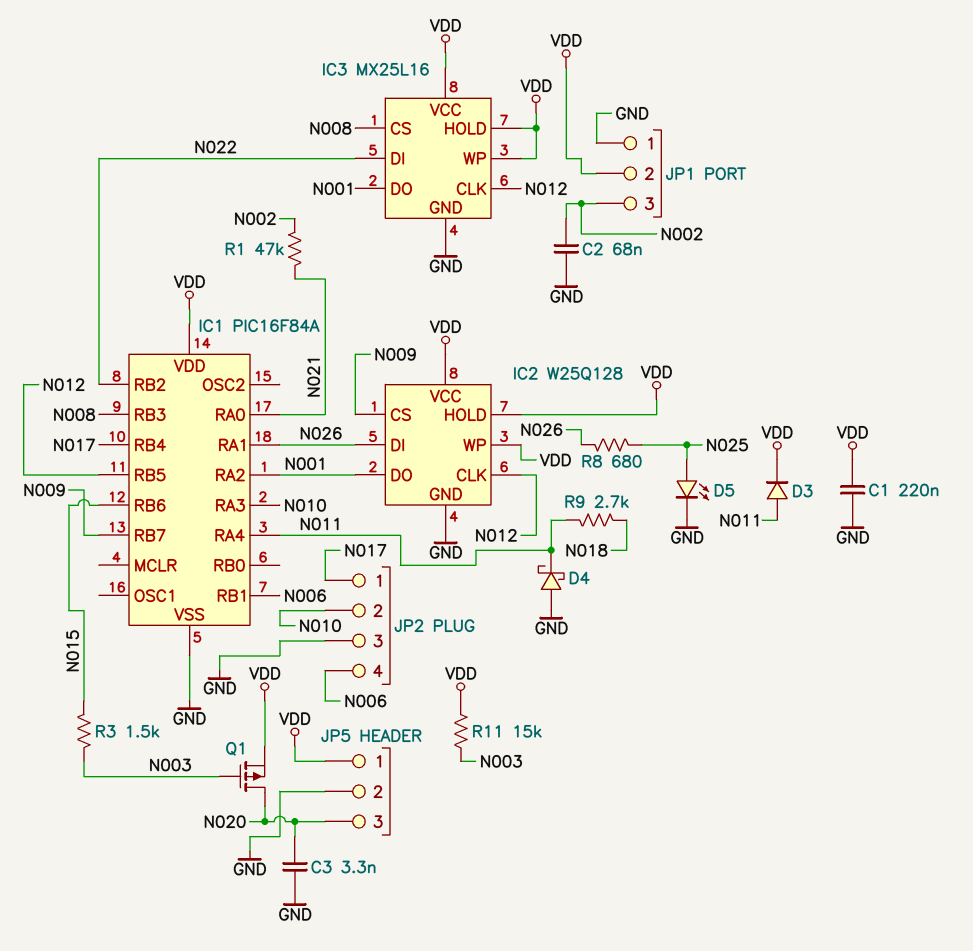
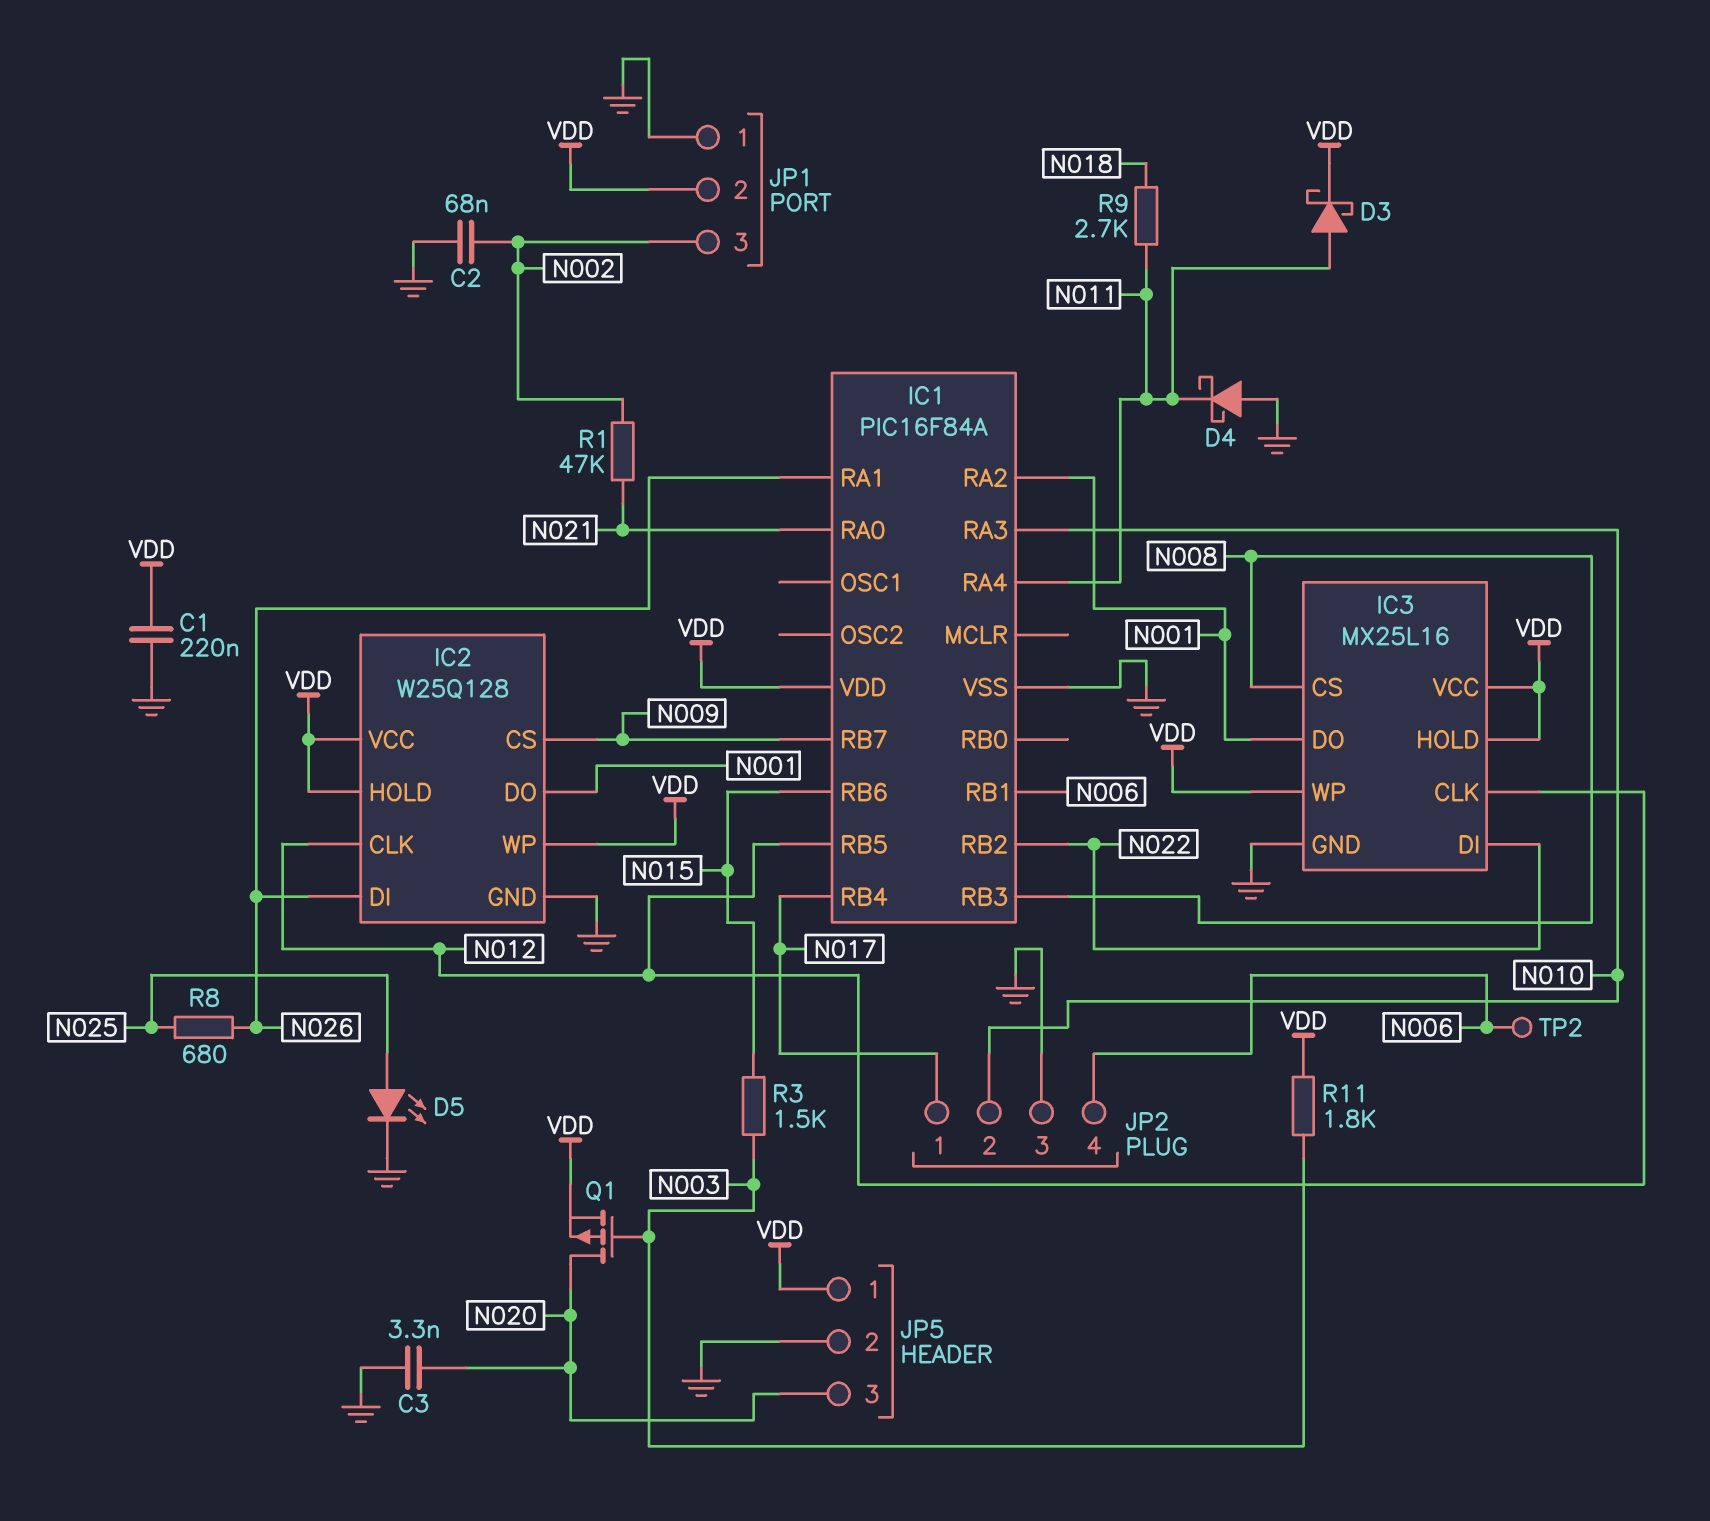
D3: diode (A N011, K VDD) -> schottky (A N011, K VDD)
R11: 15k (N003, VDD) -> 1.8k (N003, VDD)
TP2: none -> test point (N006)

